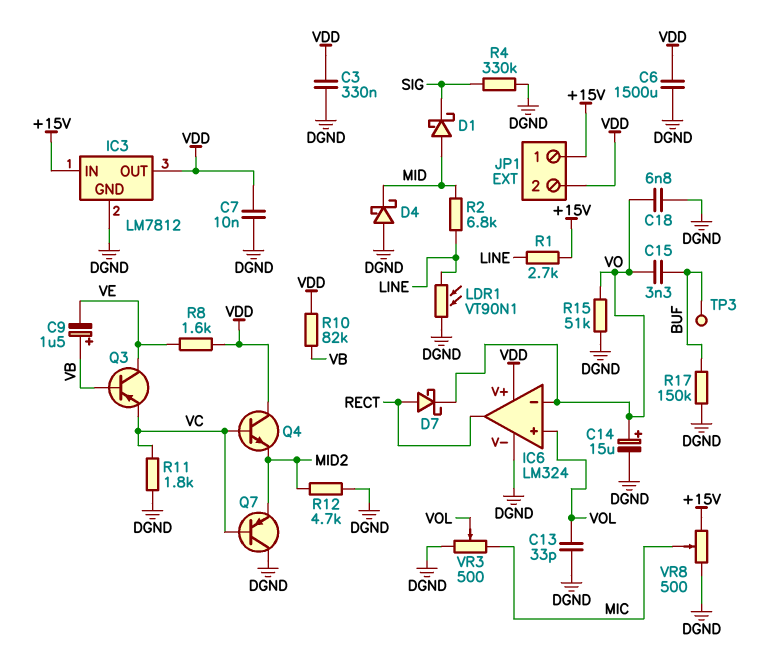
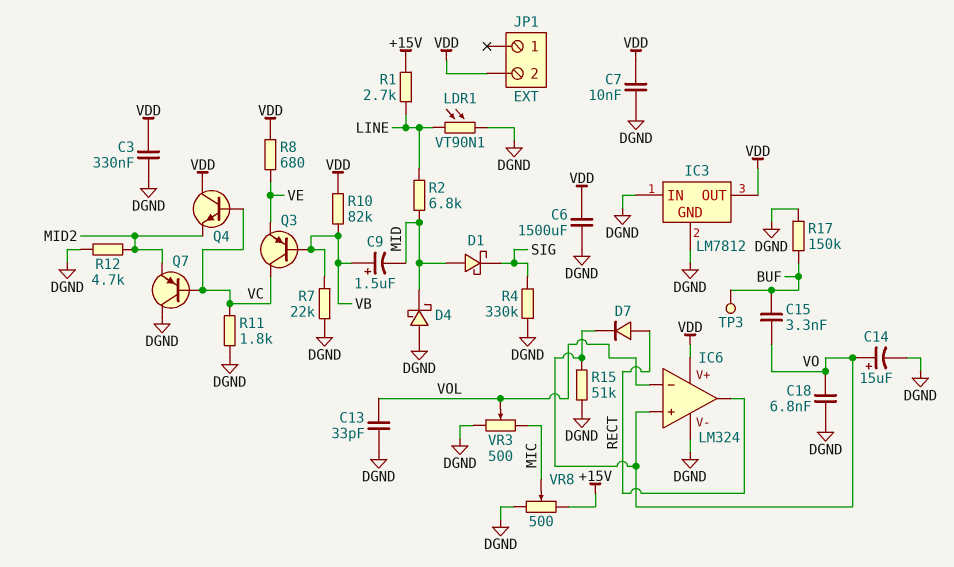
C9: 1.5uF (plus VB, minus VE) -> 1.5uF (plus VB, minus MID)
D7: schottky (A RECT, K VO) -> diode (A RECT, K VO)
IC3 pin IN: +15V -> DGND
IC6 pin in+: VOL -> VO
IC6 pin in-: VO -> VOL
JP1 pin 1: +15V -> none
Q3: PNP (B VB, C VE, E VC) -> PNP (B VB, C VC, E VE)
R7: none -> 22k (DGND, VB)
R8: 1.6k (VDD, VE) -> 680 (VDD, VE)

